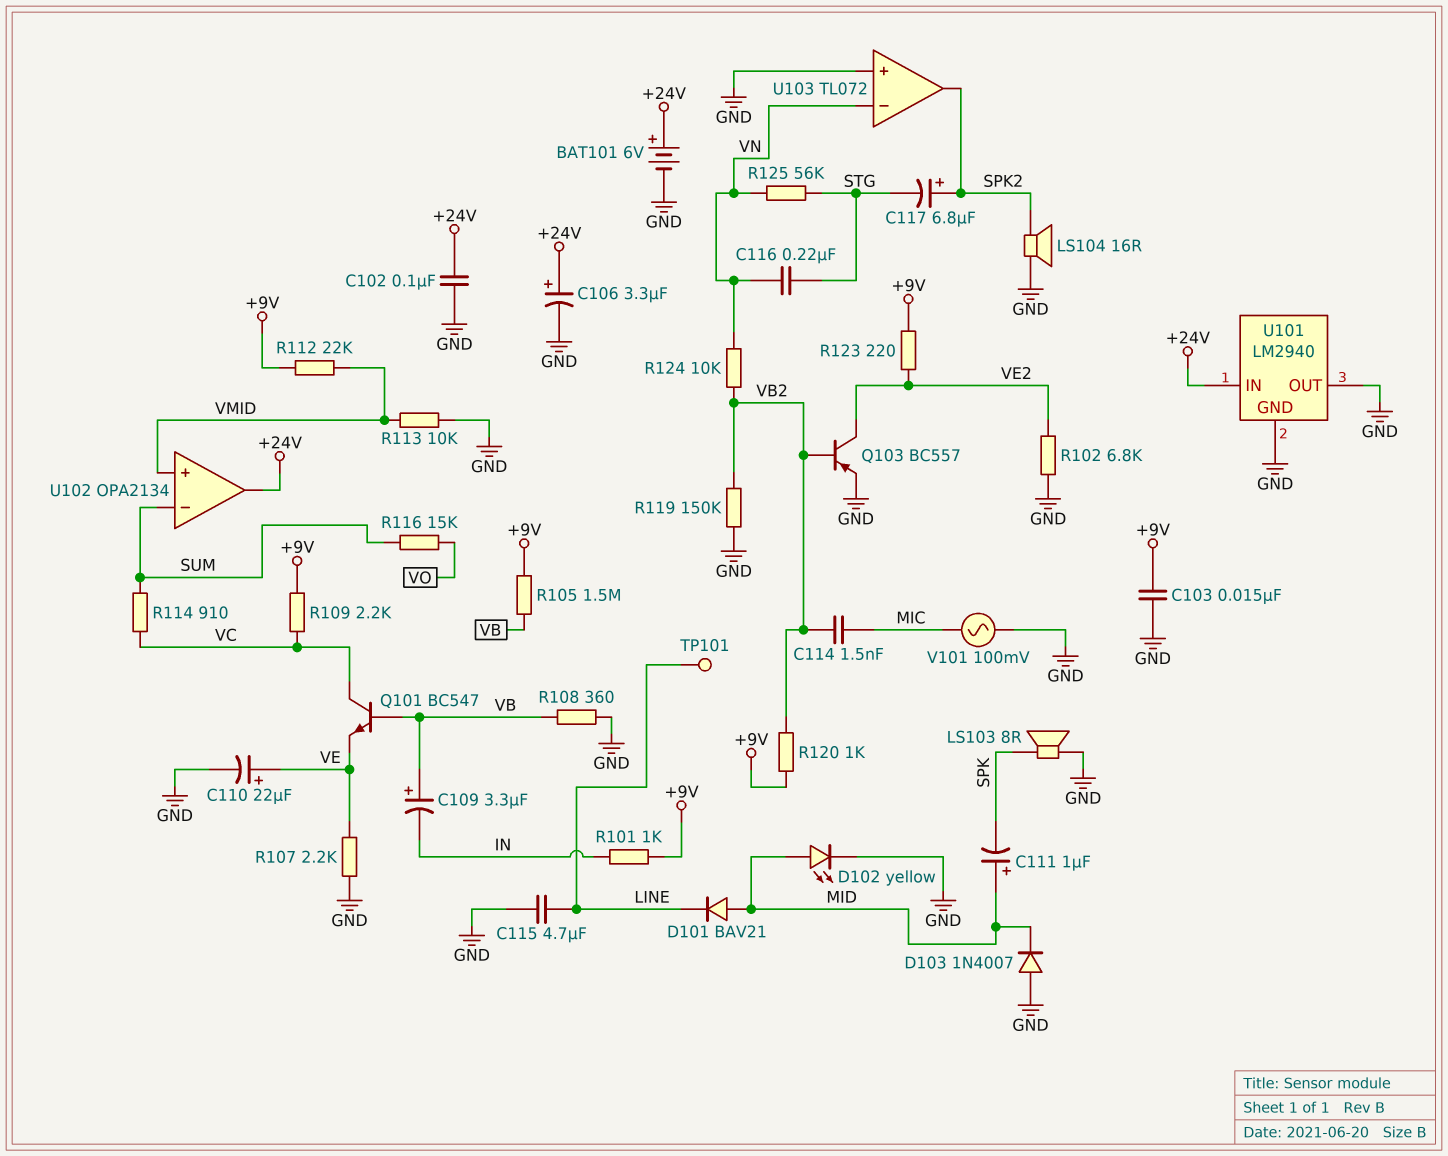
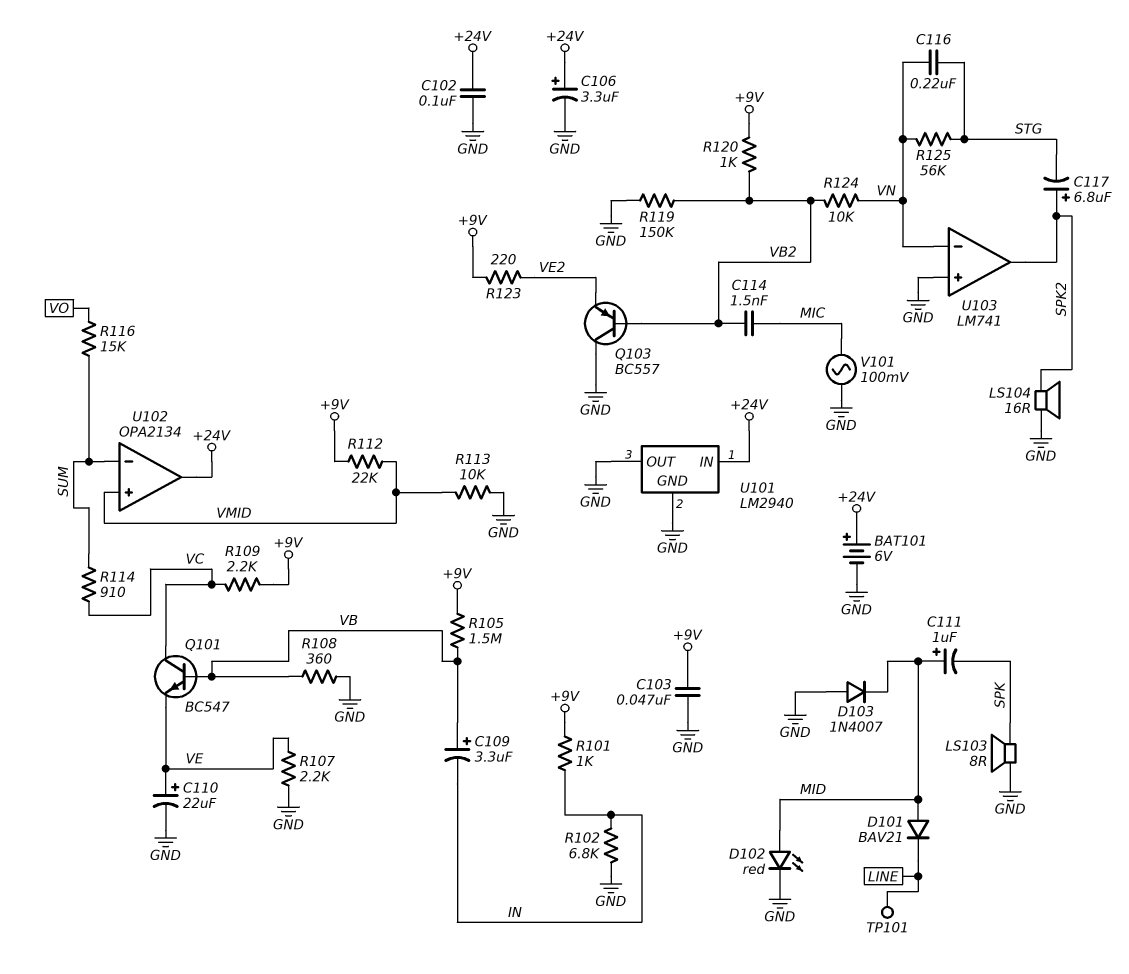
C103: 15nF (+9V, GND) -> 47nF (+9V, GND)
C115: 4.7uF (GND, LINE) -> none
D102: LED yellow (A MID, K GND) -> LED red (A MID, K GND)
Q103: PNP BC557 (B VB2, C VE2, E GND) -> PNP BC557 (B VB2, C GND, E VE2)
R102: 6.8k (GND, VE2) -> 6.8k (GND, IN)
U103: TL072 -> LM741

